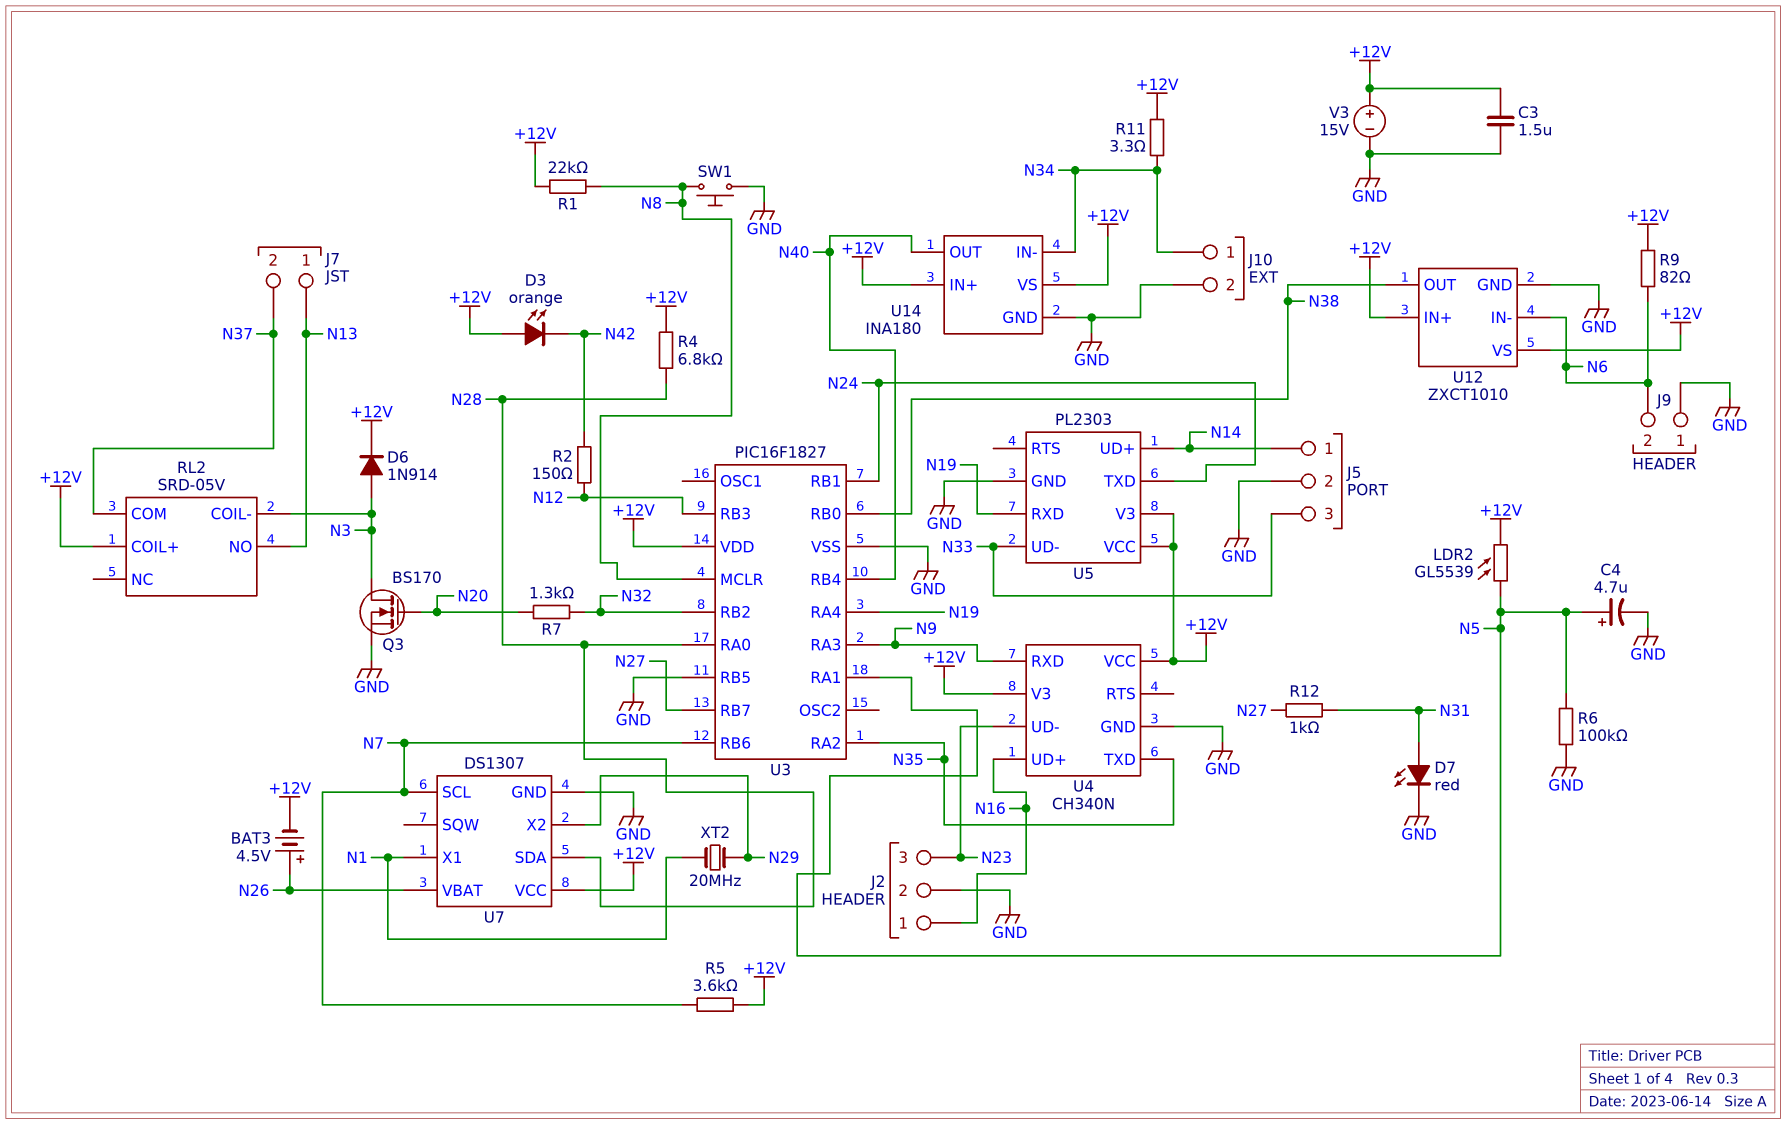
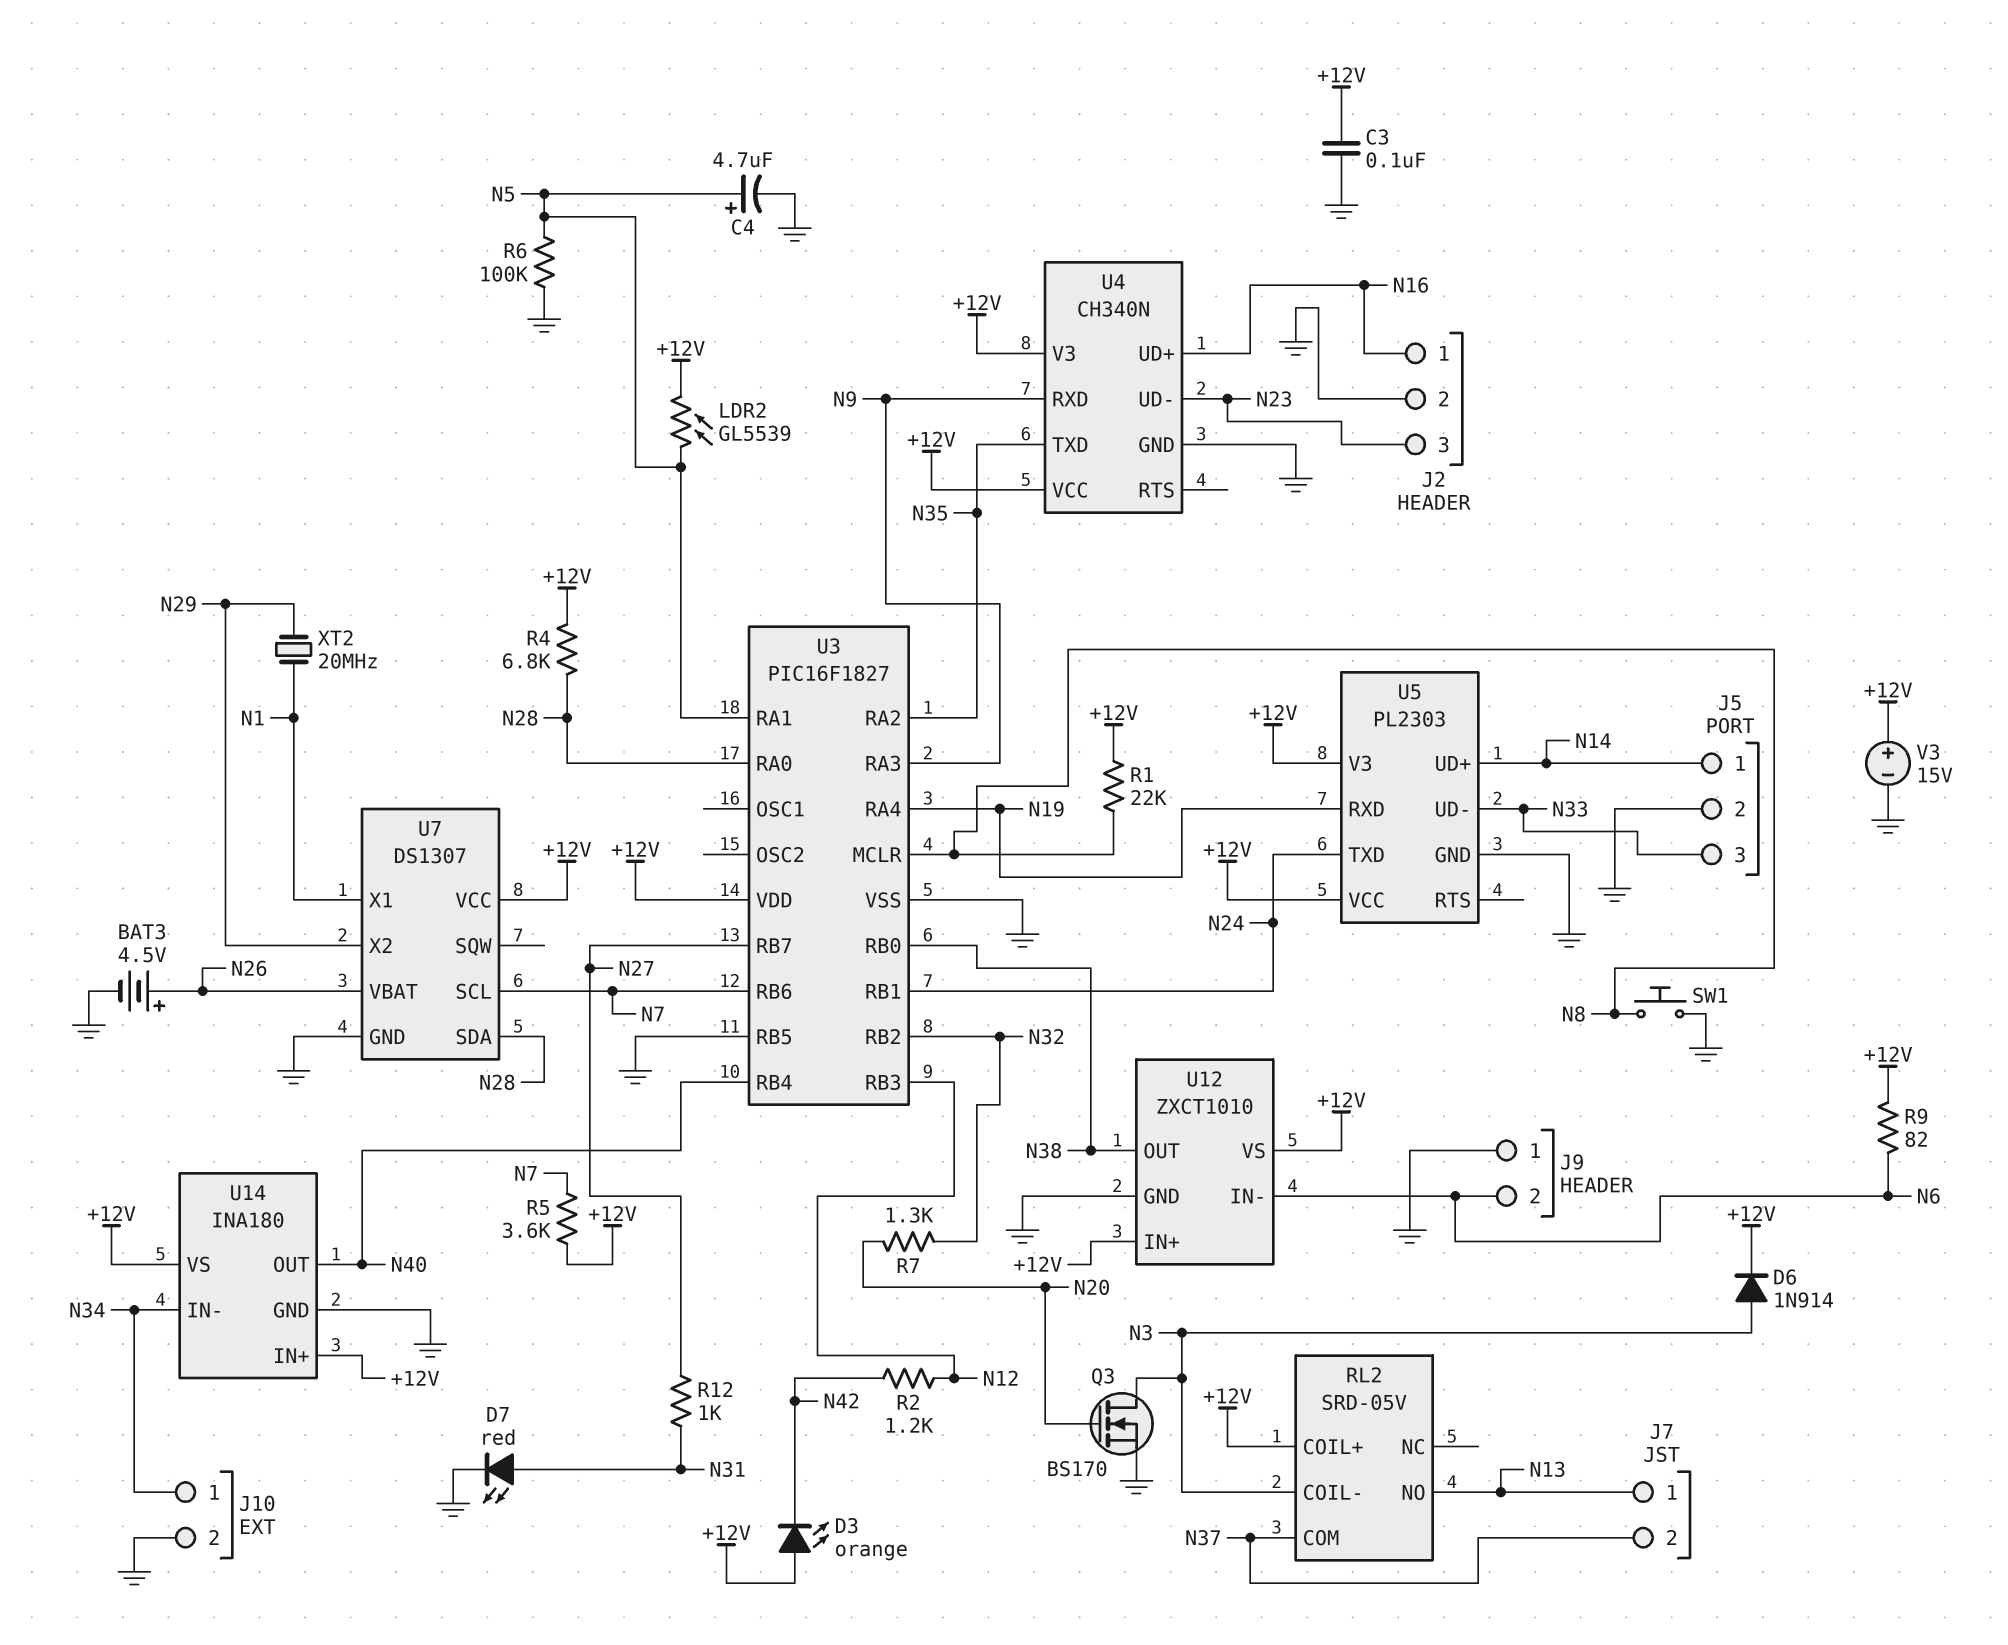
BAT3: 4.5V (plus N26, minus +12V) -> 4.5V (plus N26, minus GND)
C3: 1.5uF (+12V, GND) -> 100nF (+12V, GND)
R2: 150 (N12, N42) -> 1.2k (N12, N42)
R11: 3.3 (+12V, N34) -> none

